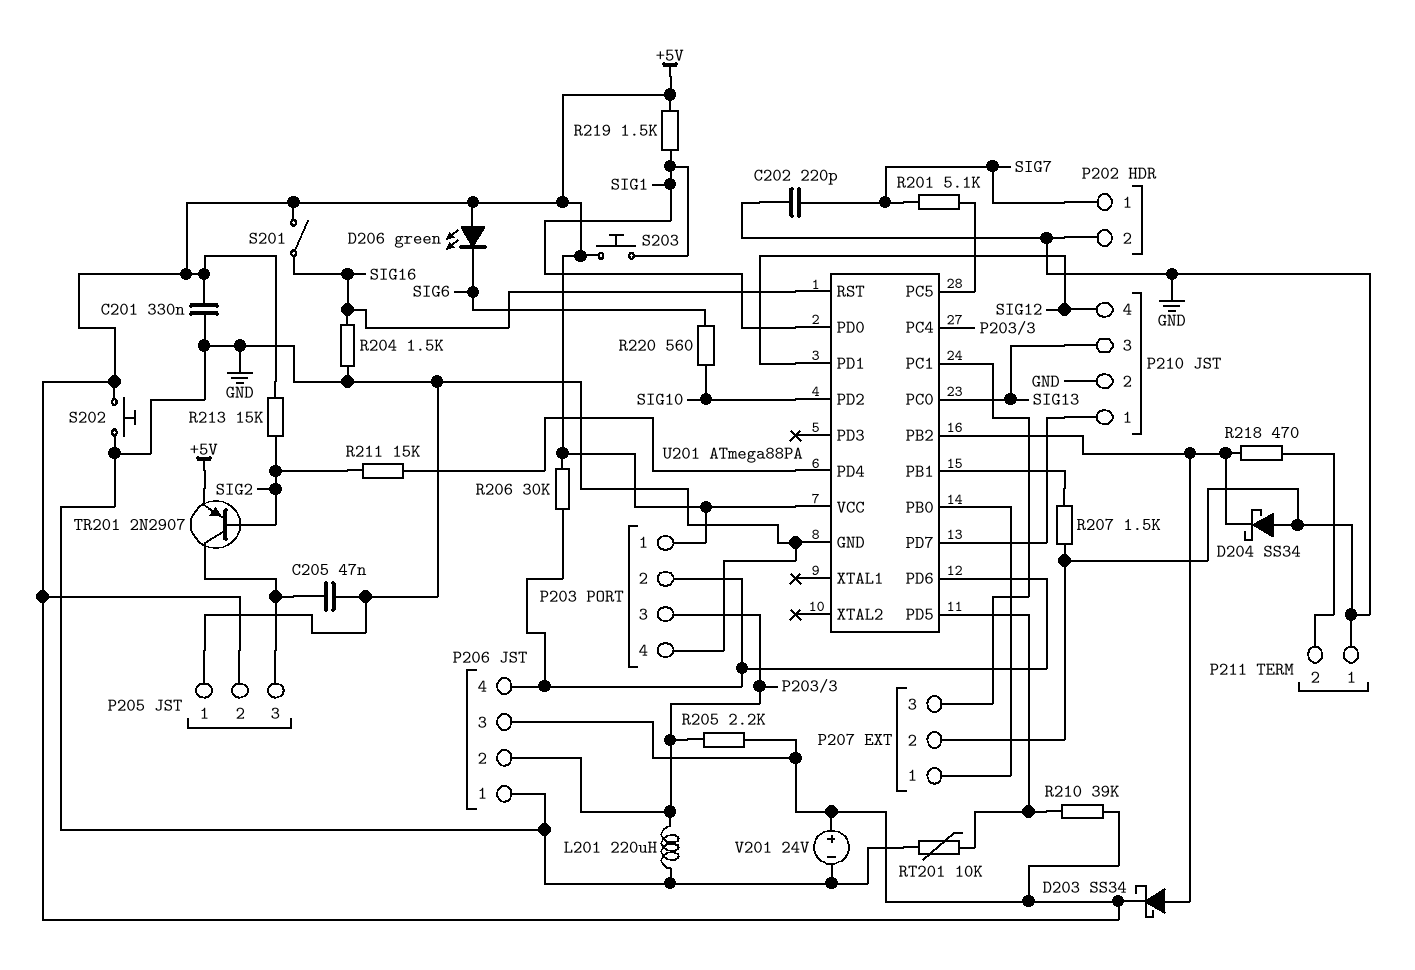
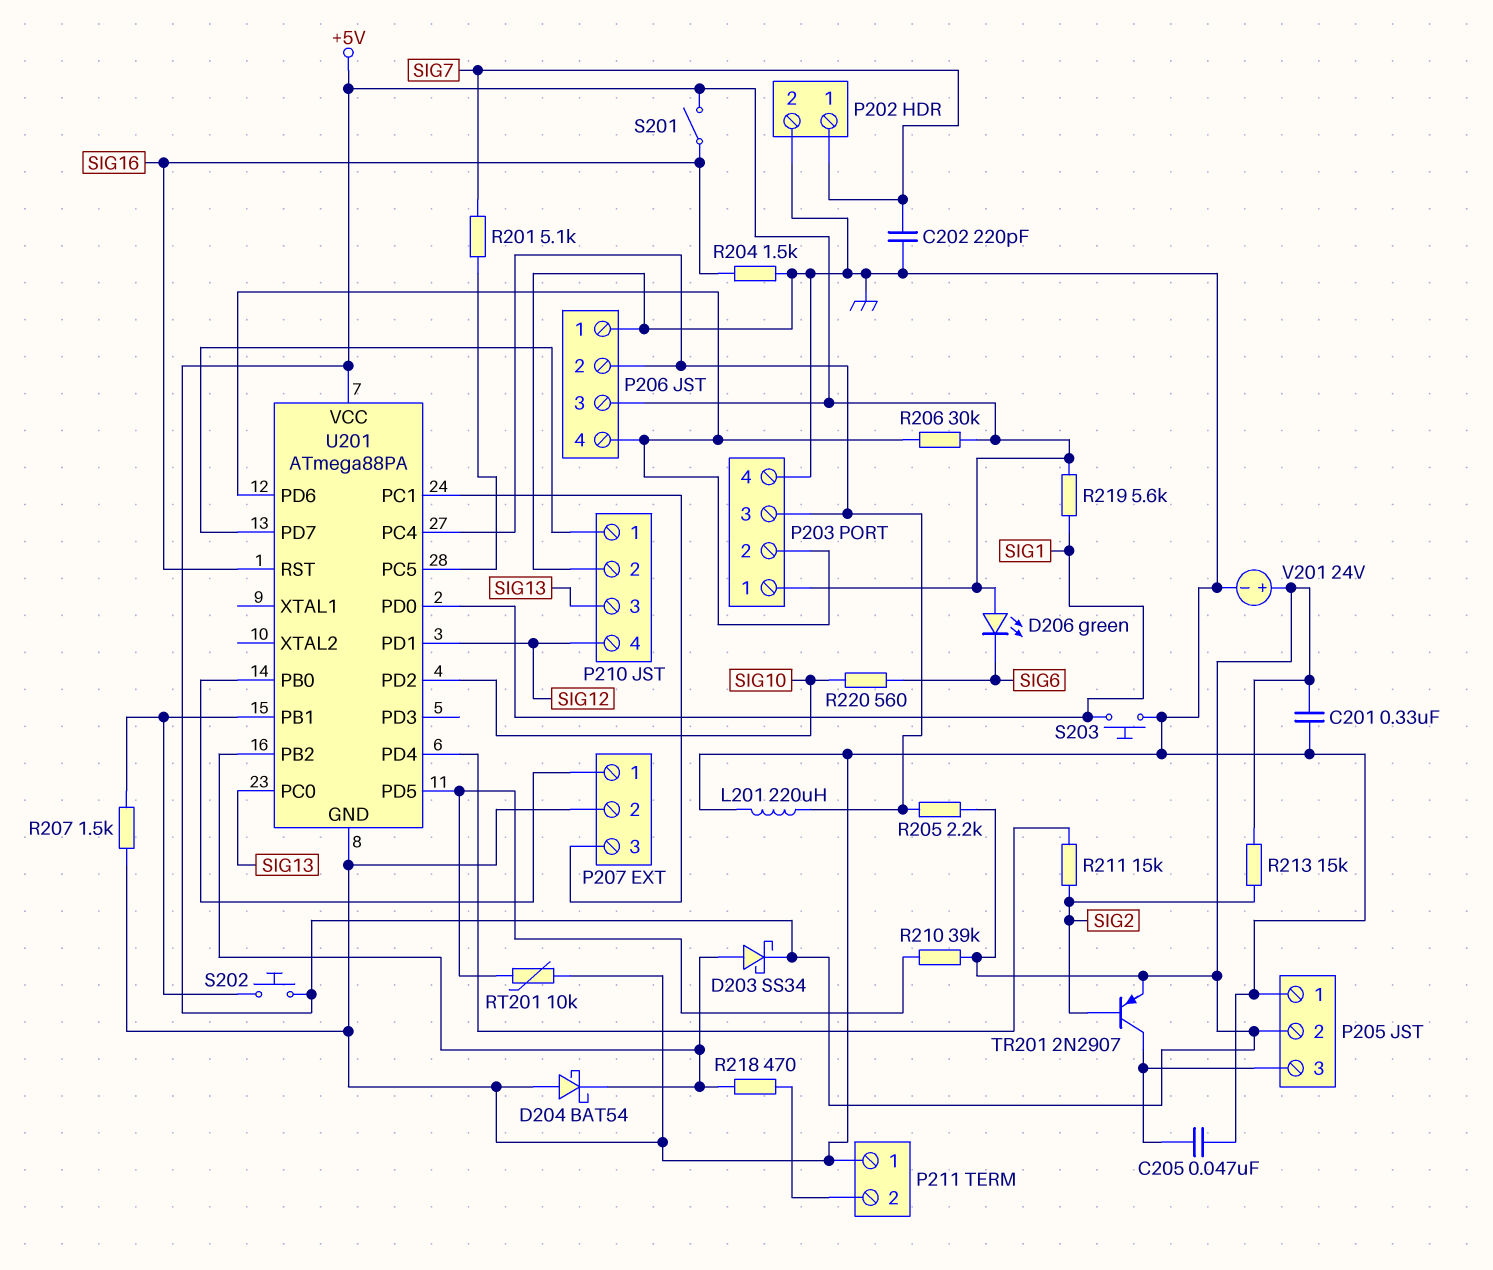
D204: schottky SS34 (A GND, K U201/PB2) -> schottky BAT54 (A GND, K U201/PB2)
R219: 1.5k (+5V, SIG1) -> 5.6k (+5V, SIG1)
S202: button (+5V, GND) -> button (+5V, U201/PB1)
S203: button (+5V, SIG1) -> button (GND, SIG1)

